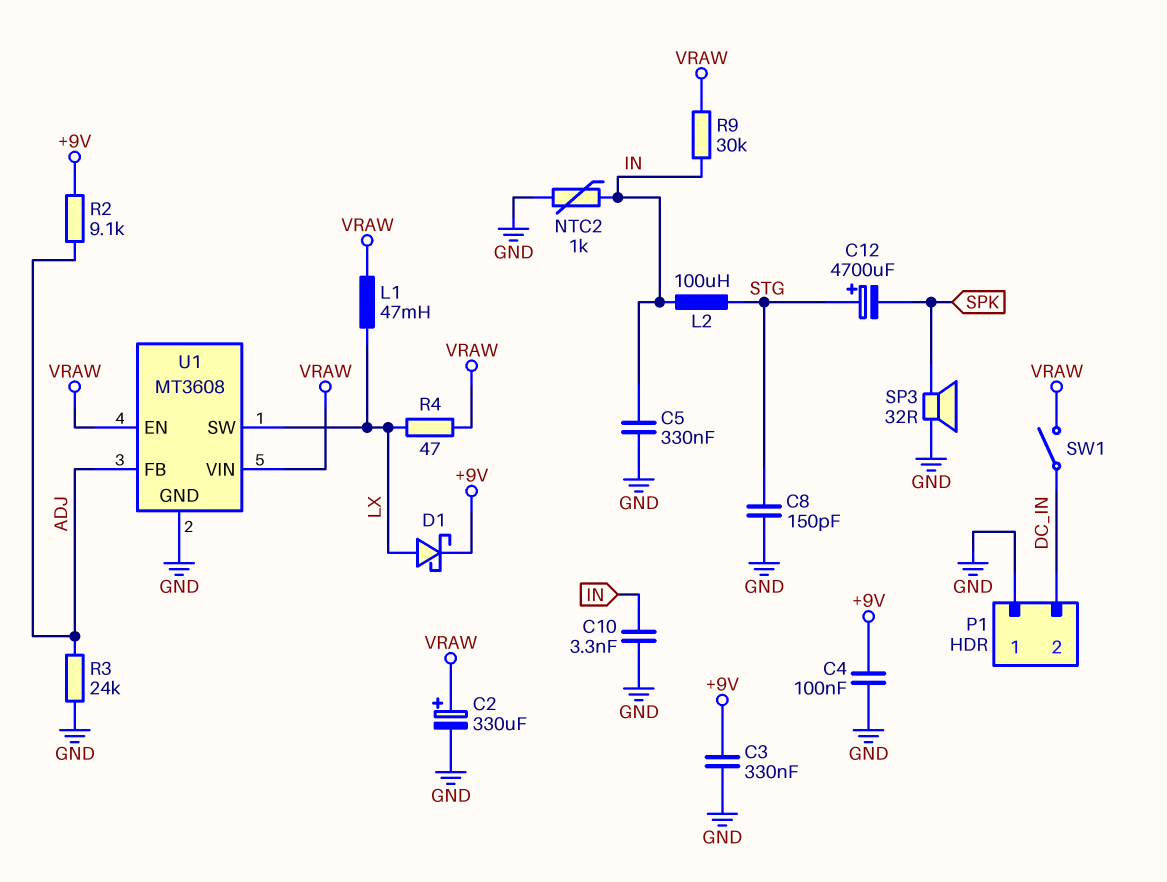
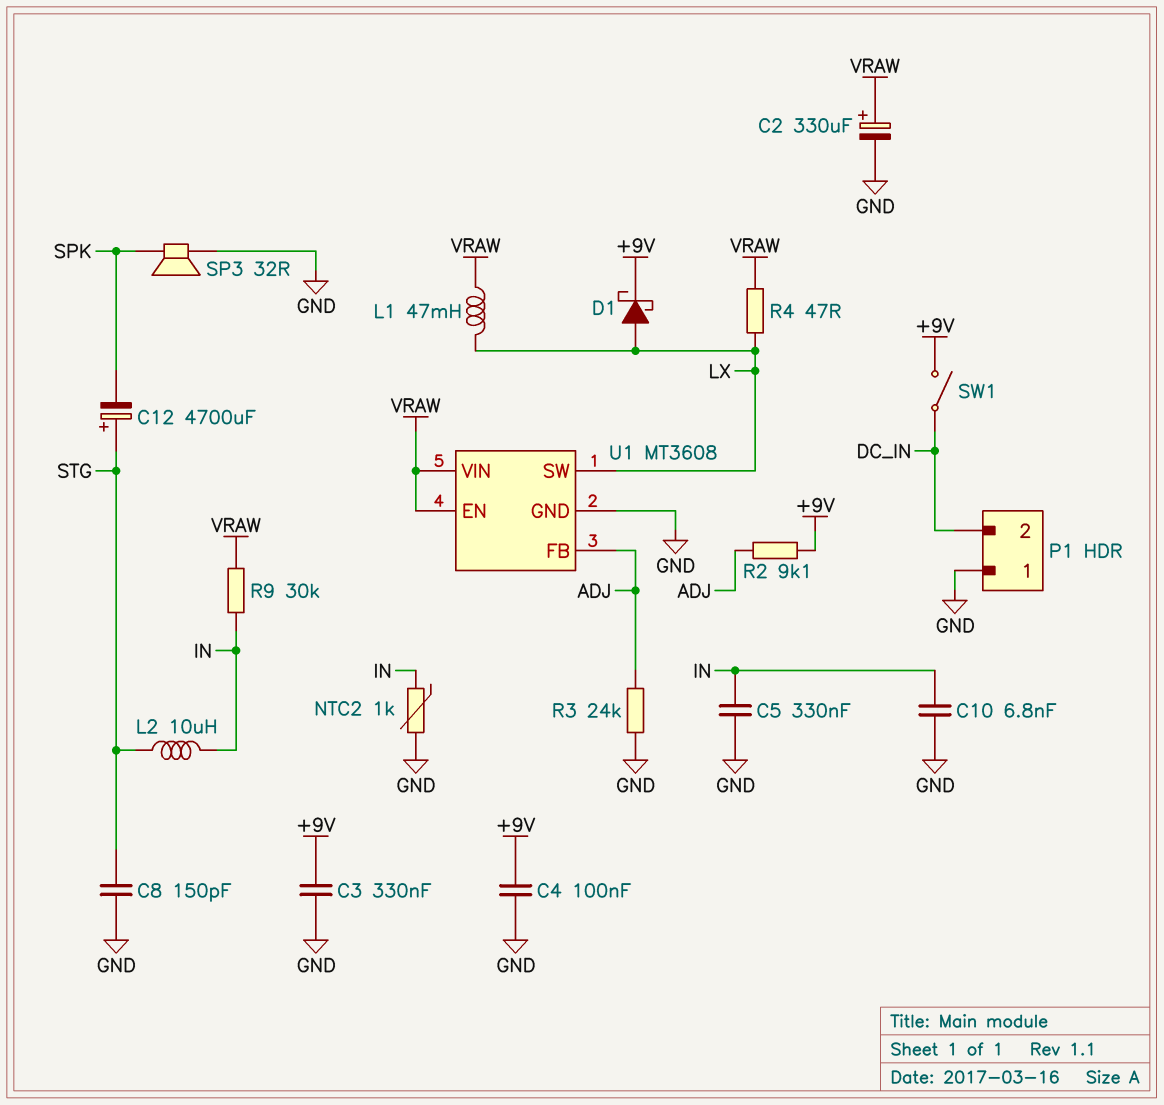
C10: 3.3nF (GND, IN) -> 6.8nF (GND, IN)
L2: 100uH (IN, STG) -> 10uH (IN, STG)
SW1: switch (DC_IN, VRAW) -> switch (+9V, DC_IN)

